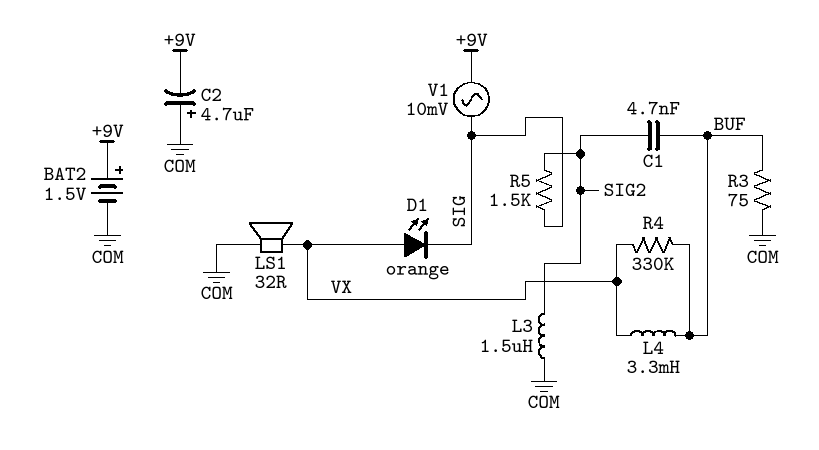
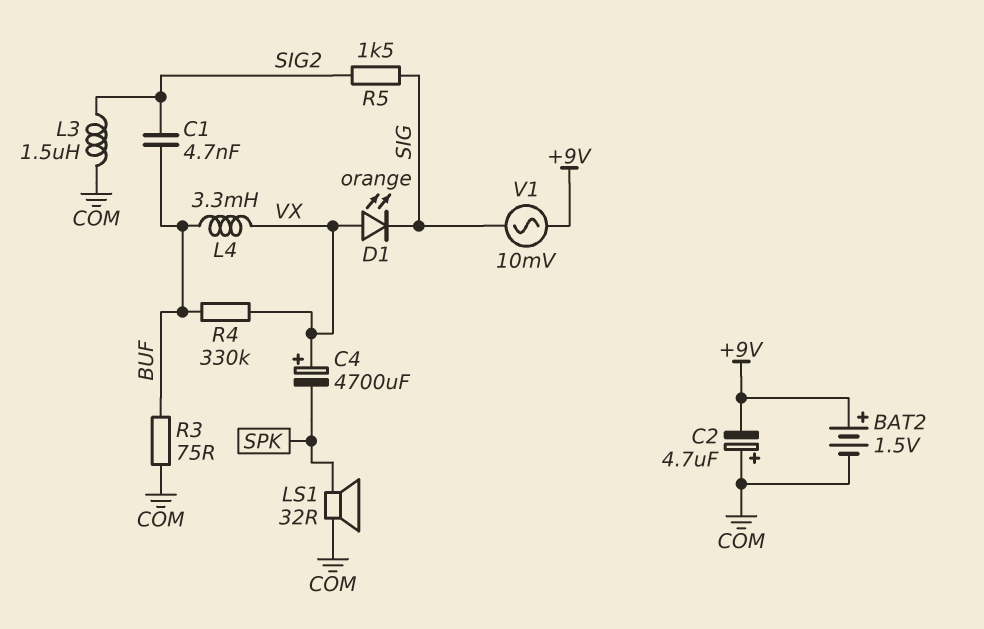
C4: none -> 4700uF (plus VX, minus SPK)
LS1: speaker 32R (COM, VX) -> speaker 32R (COM, SPK)

